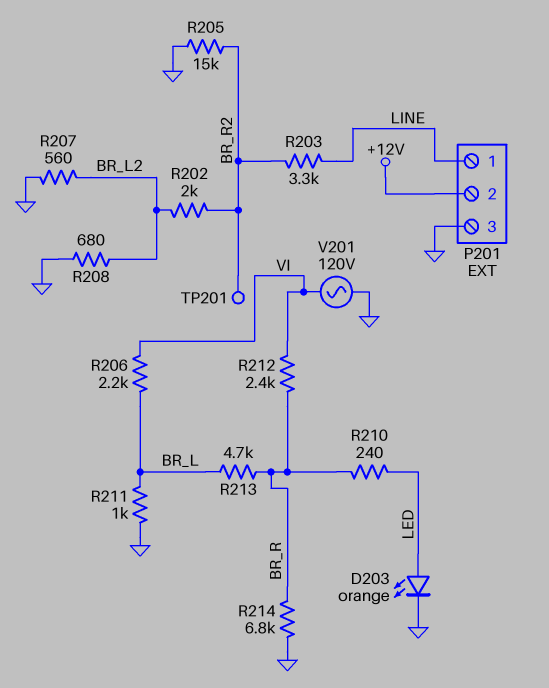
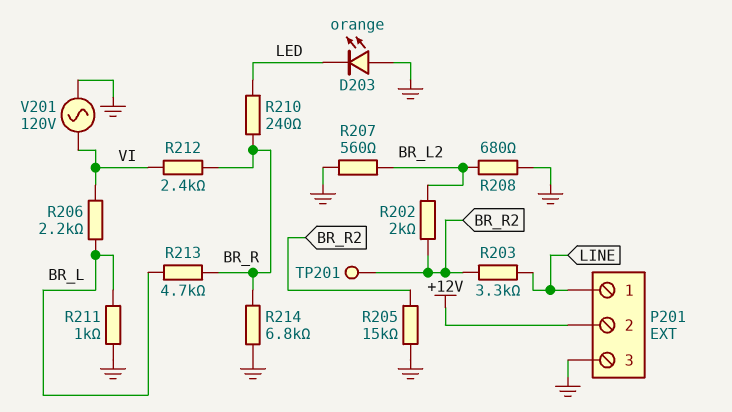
D203: LED orange (A LED, K GND) -> LED orange (A GND, K LED)

